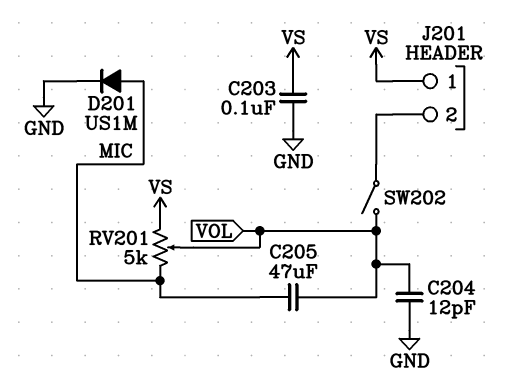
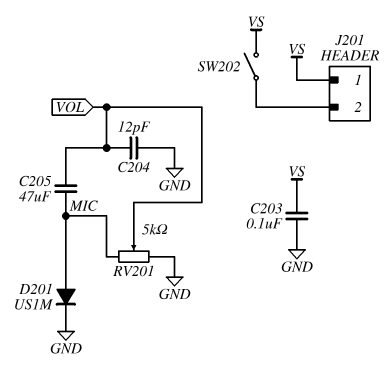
RV201: 5k (MIC, VS, wiper VOL) -> 5k (GND, MIC, wiper VOL)
SW202: switch (J201/2, VOL) -> switch (J201/2, VS)

